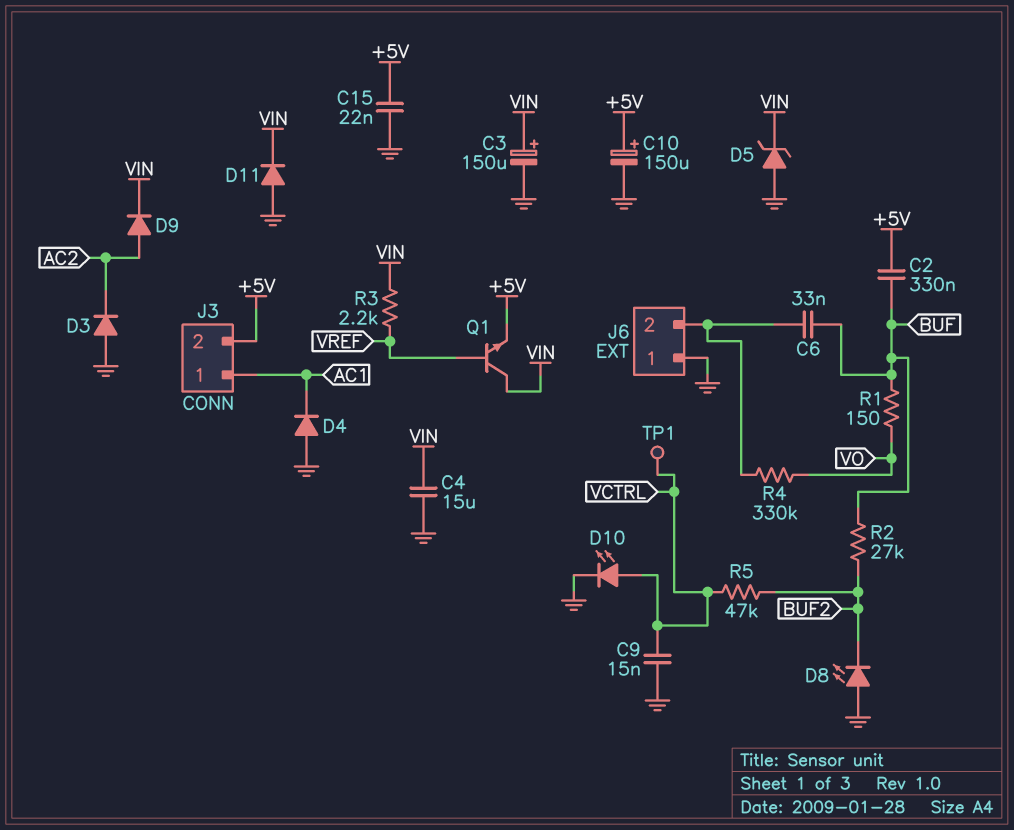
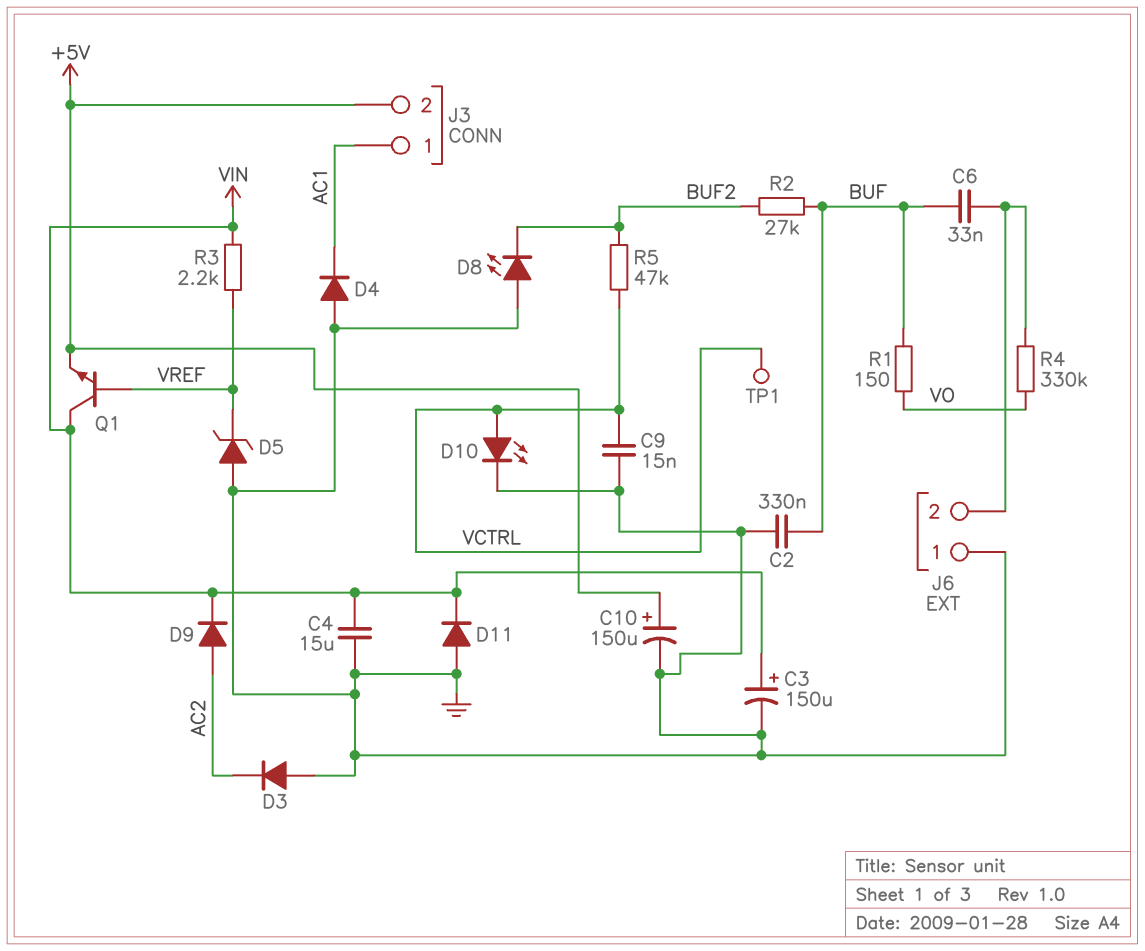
C2: 330nF (+5V, BUF) -> 330nF (BUF, GND)
C15: 22nF (+5V, GND) -> none
D5: zener (A GND, K VIN) -> zener (A GND, K VREF)

